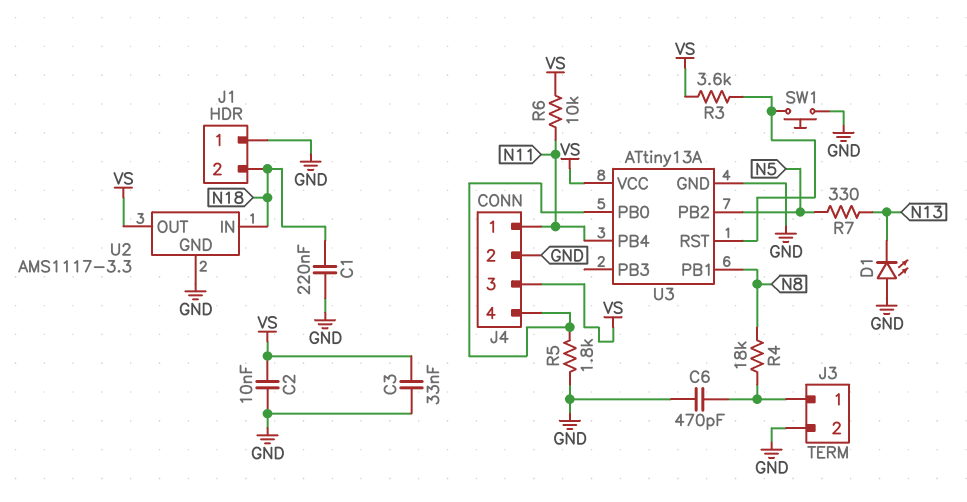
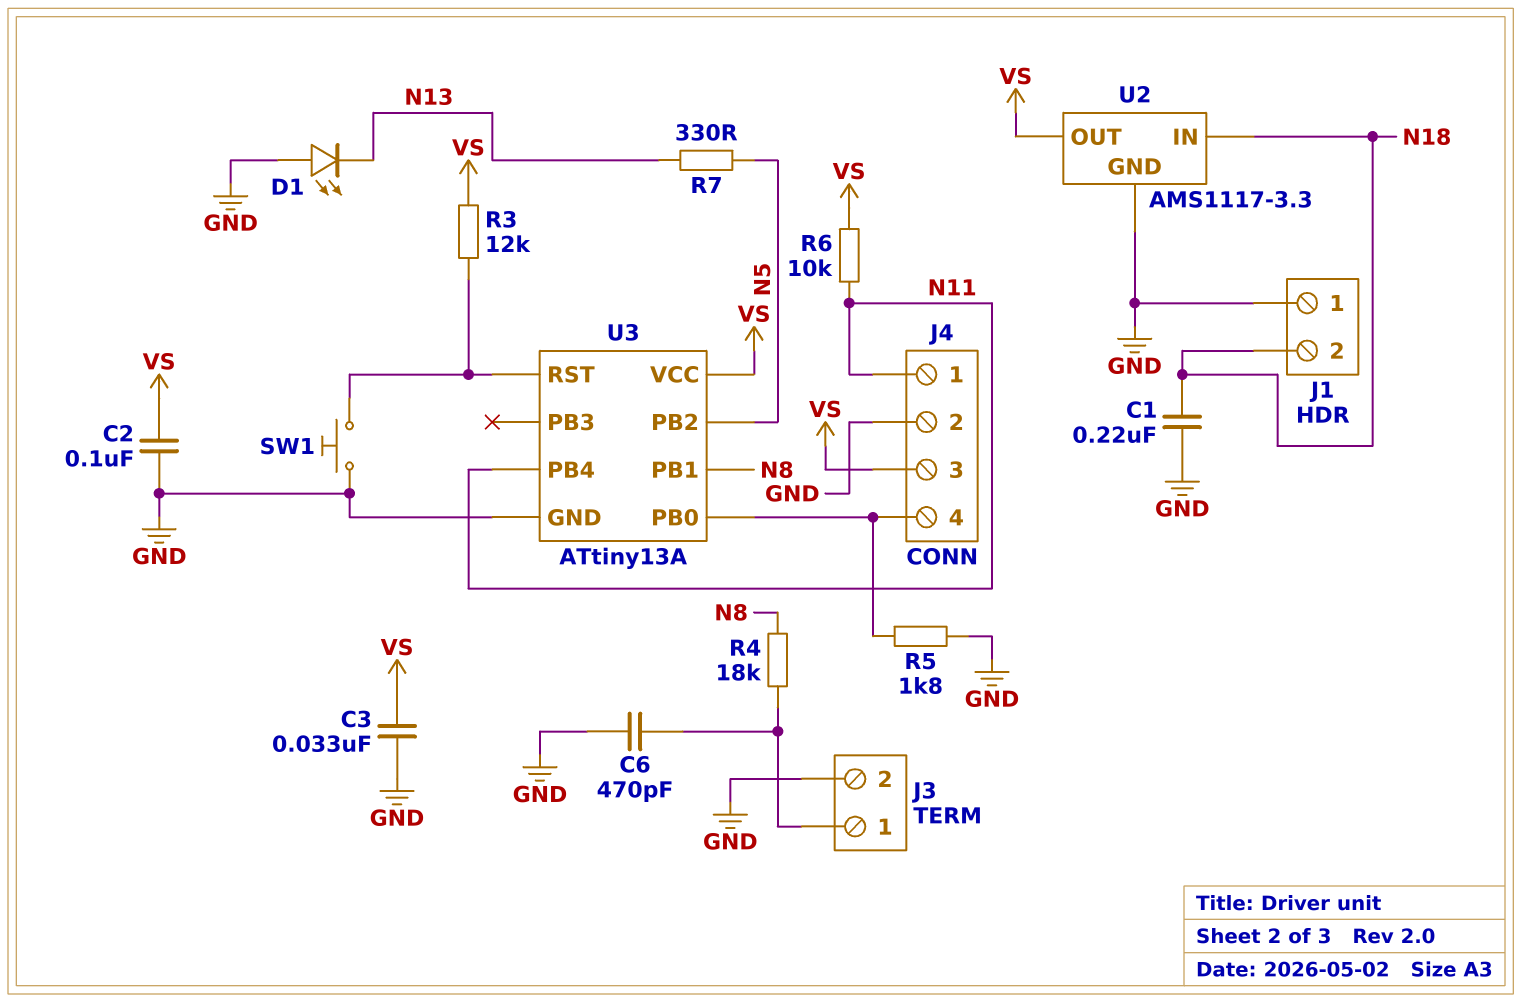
C2: 10nF (GND, VS) -> 100nF (GND, VS)
R3: 3.6k (U3/RST, VS) -> 12k (U3/RST, VS)

